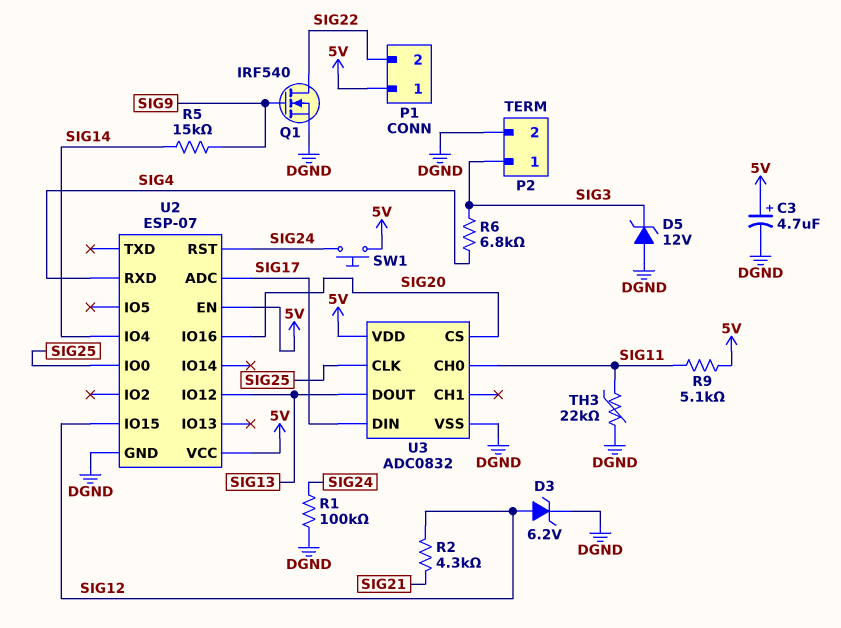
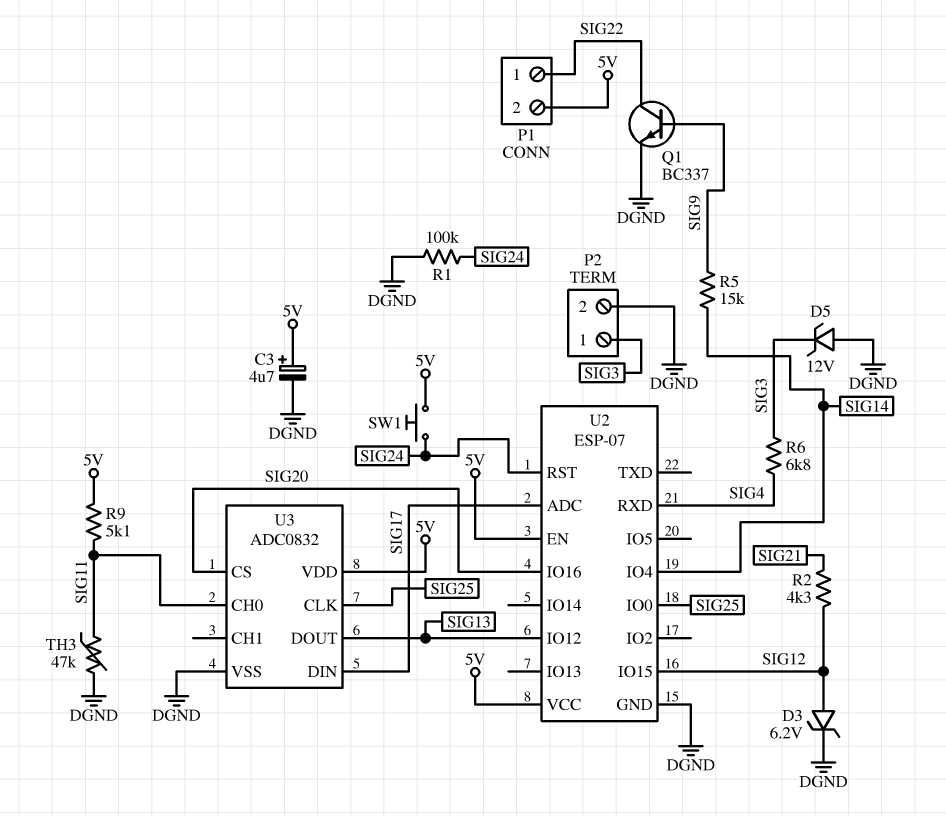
P1 pin 1: 5V -> SIG22
P1 pin 2: SIG22 -> 5V
Q1: NMOS IRF540 (G SIG9, D SIG22, S DGND) -> NPN BC337 (B SIG9, C SIG22, E DGND)
TH3: 22k (DGND, SIG11) -> 47k (DGND, SIG11)

